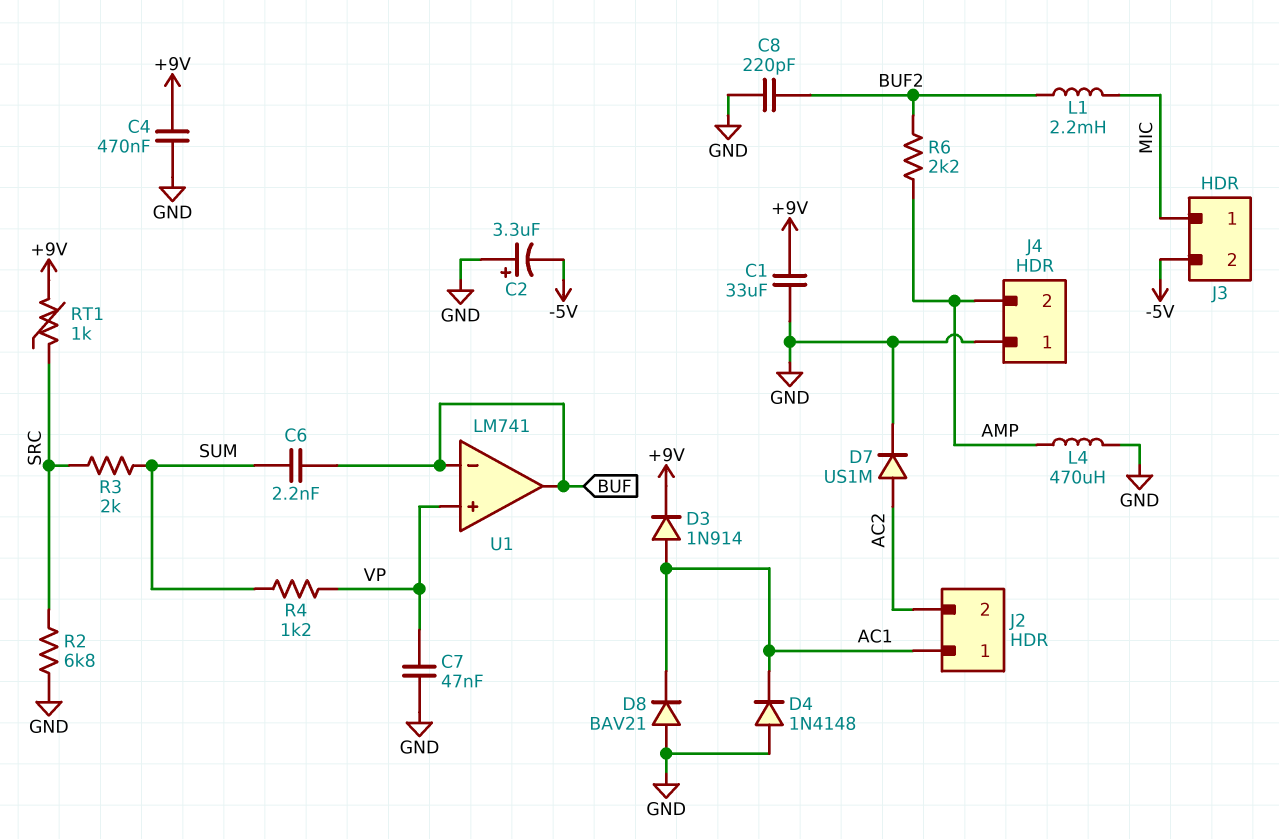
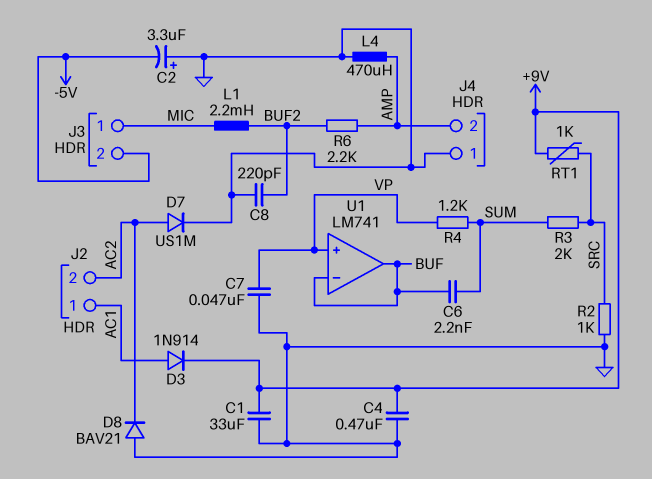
D4: diode 1N4148 (A GND, K AC1) -> none
D8: diode BAV21 (A GND, K AC1) -> diode BAV21 (A GND, K AC2)
R2: 6.8k (GND, SRC) -> 1k (GND, SRC)

